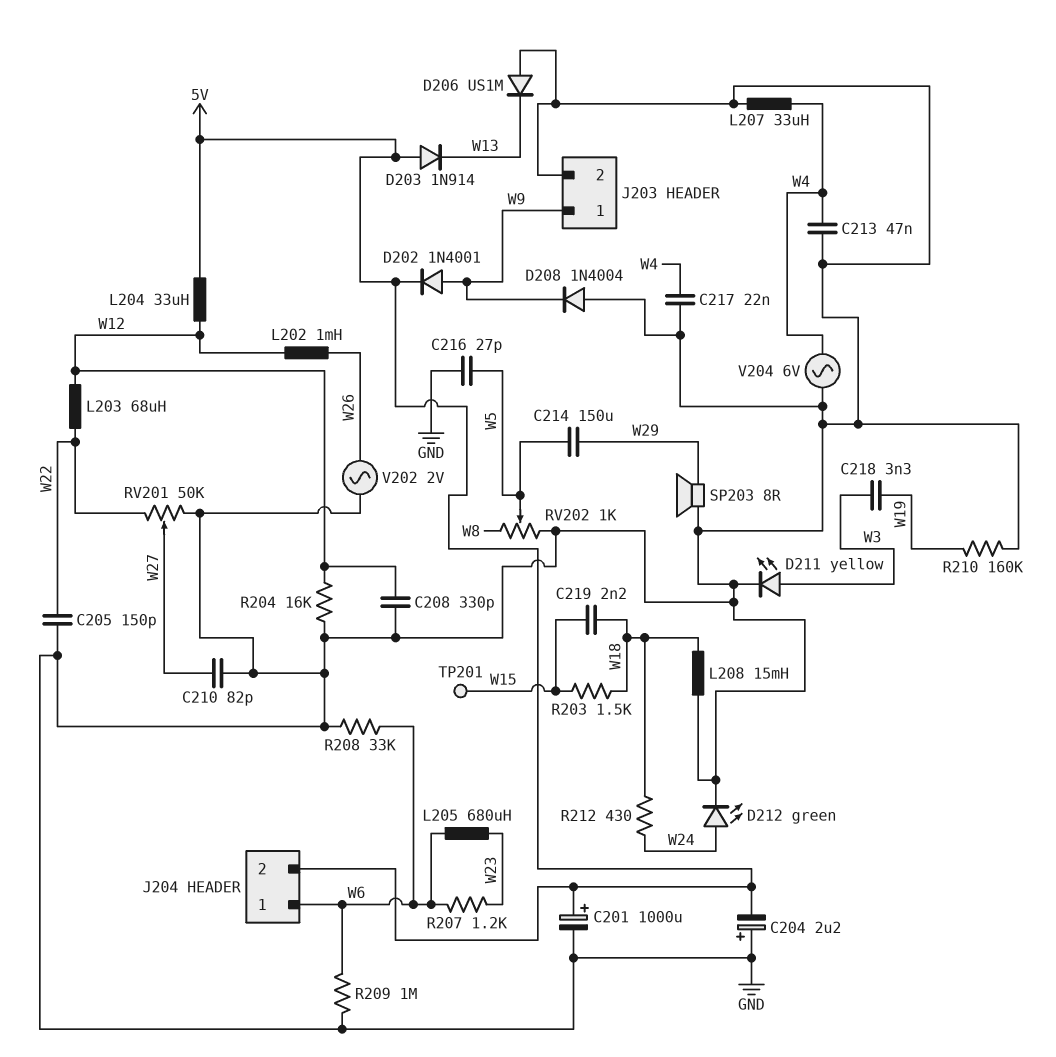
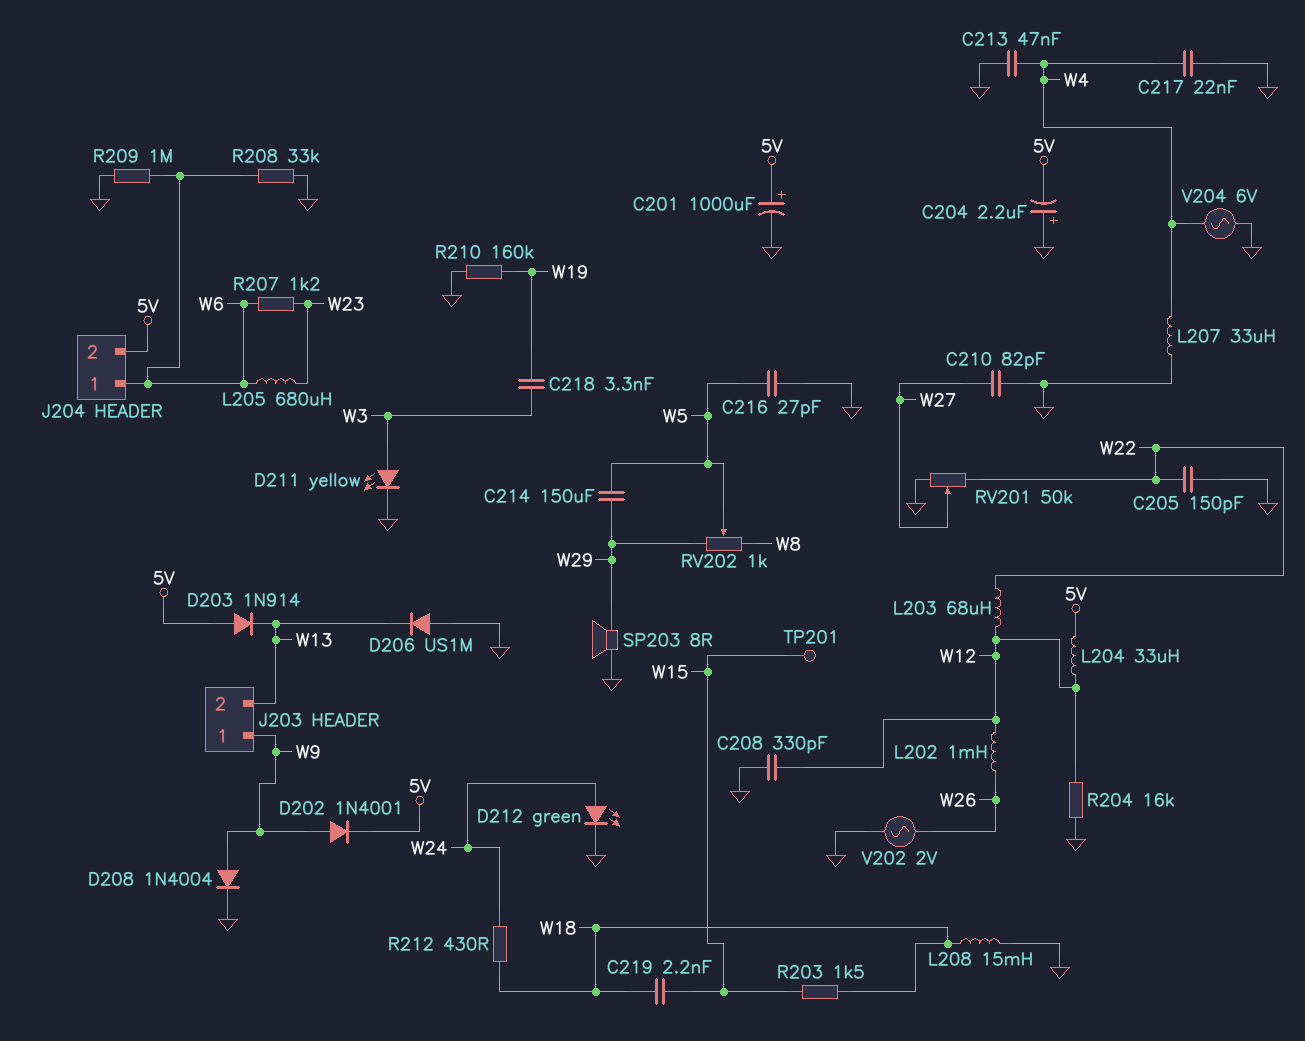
D208: diode 1N4004 (A GND, K W9) -> diode 1N4004 (A W9, K GND)
J203 pin 2: GND -> W13
RV202: 1k (GND, W8, wiper W5) -> 1k (W8, W29, wiper W5)

